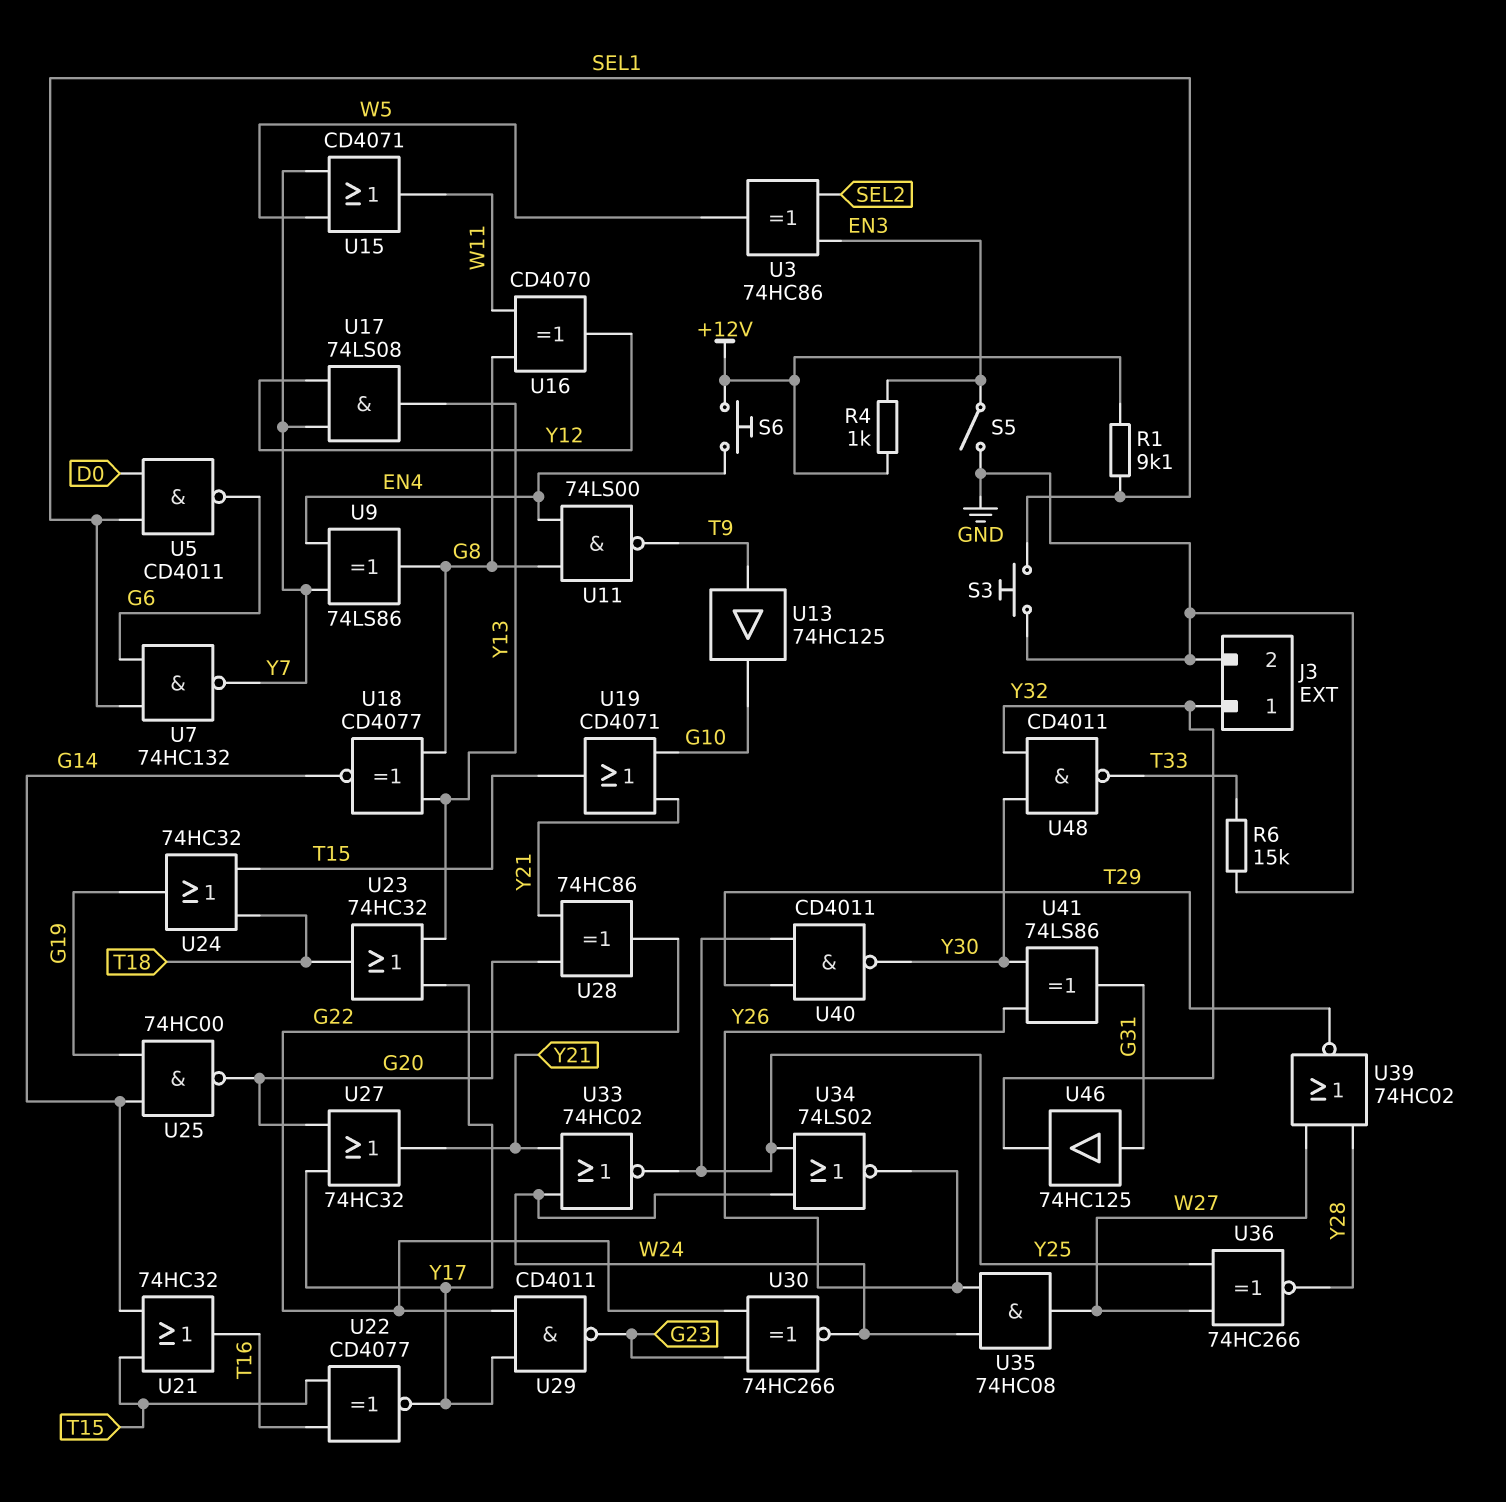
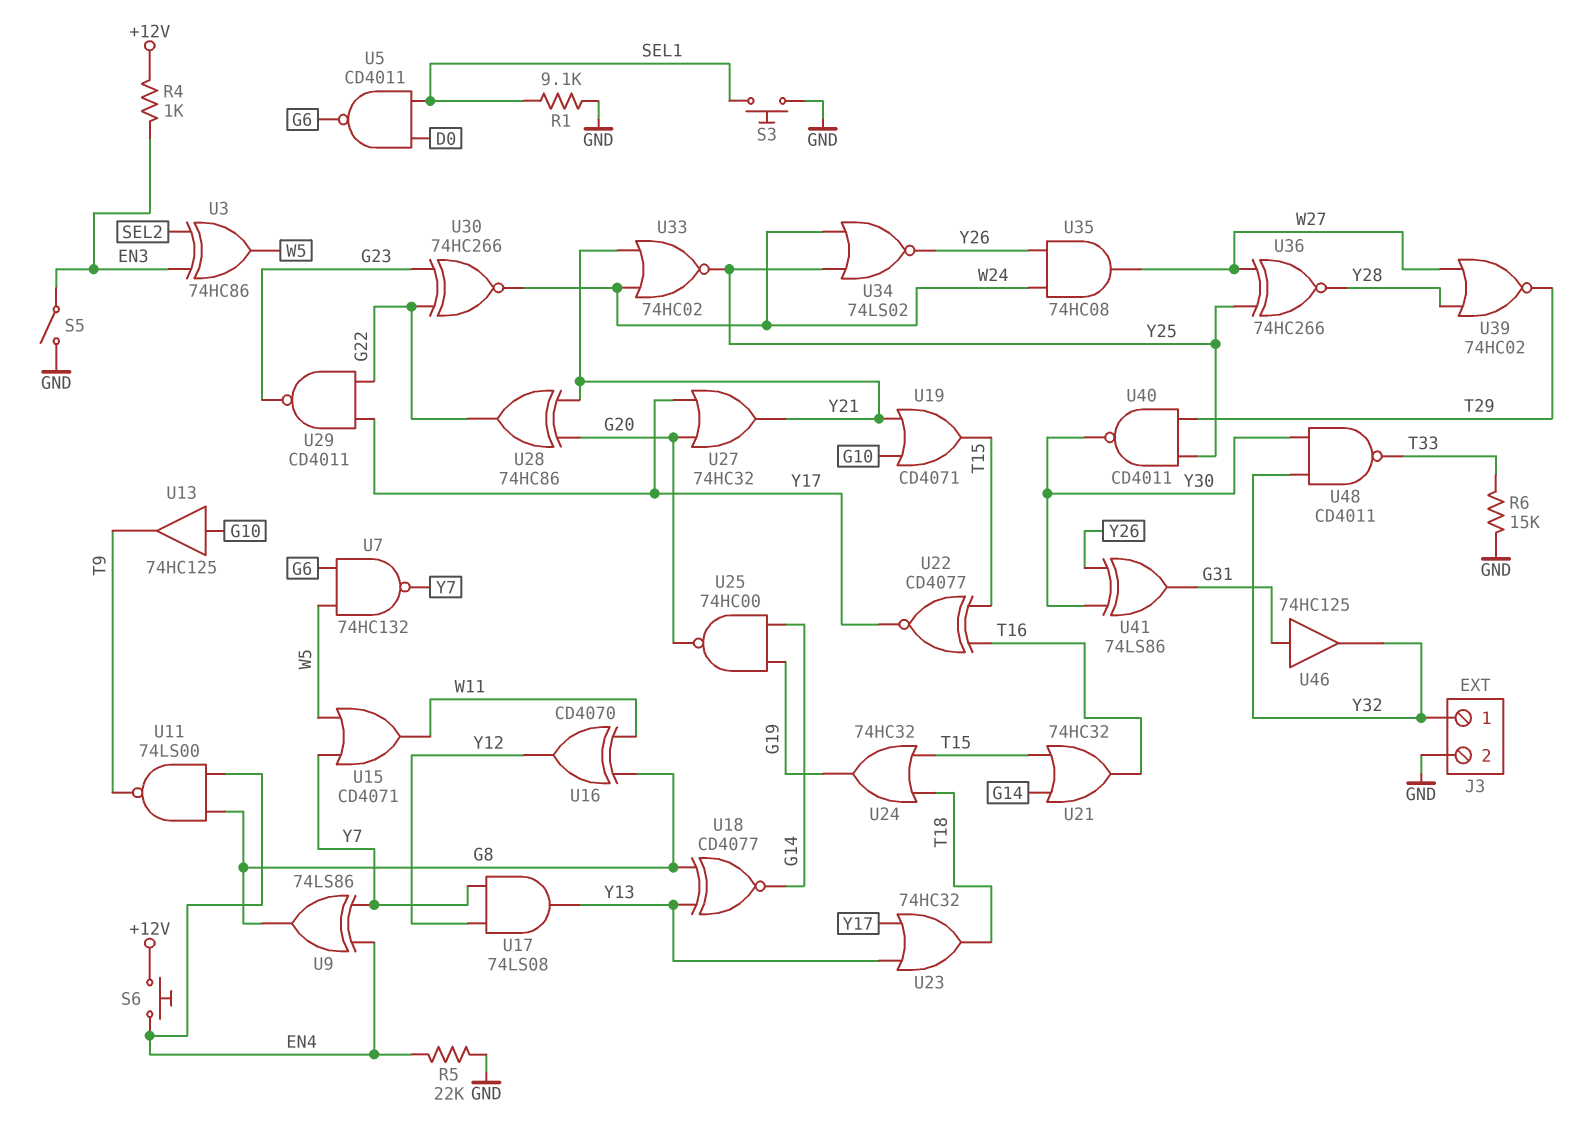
R1: 9.1k (+12V, SEL1) -> 9.1k (GND, SEL1)
R5: none -> 22k (EN4, GND)
U7: NAND 74HC132 (in G6, in SEL1, out Y7) -> NAND 74HC132 (in G6, in W5, out Y7)
U13: buffer 74HC125 (in T9, out G10) -> buffer 74HC125 (in G10, out T9)

